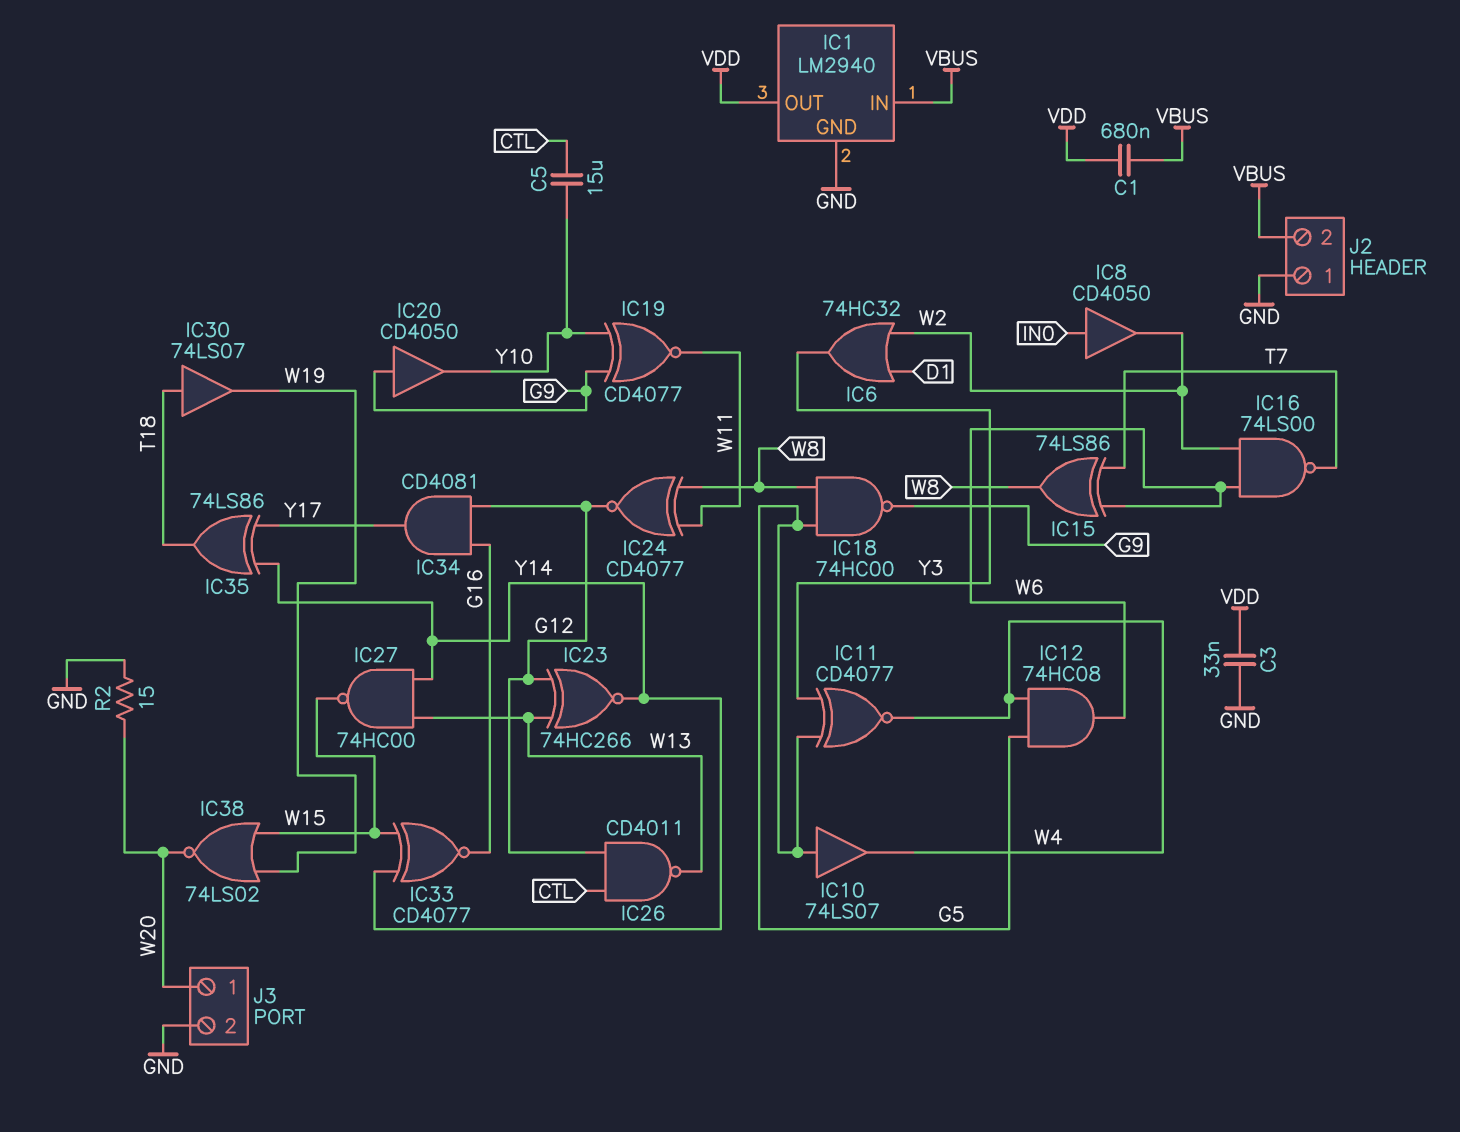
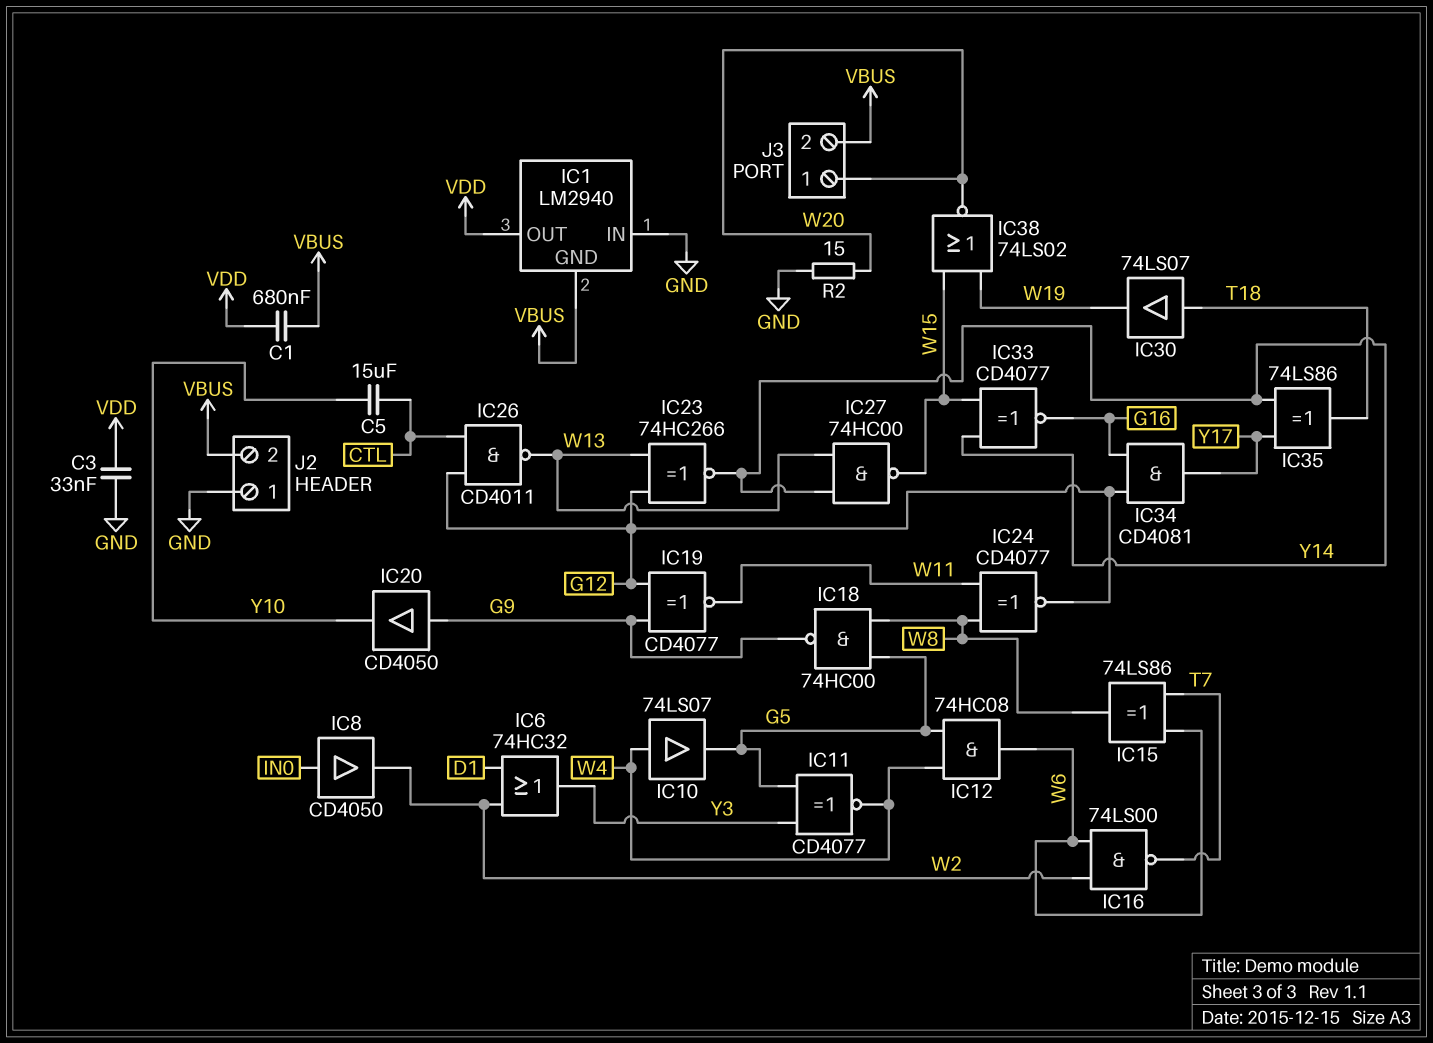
IC1 pin GND: GND -> VBUS
IC1 pin IN: VBUS -> GND
IC10: buffer 74LS07 (in G5, out W4) -> buffer 74LS07 (in W4, out G5)
IC19: XNOR CD4077 (in G9, in Y10, out W11) -> XNOR CD4077 (in G9, in G12, out W11)
J3 pin 2: GND -> VBUS

